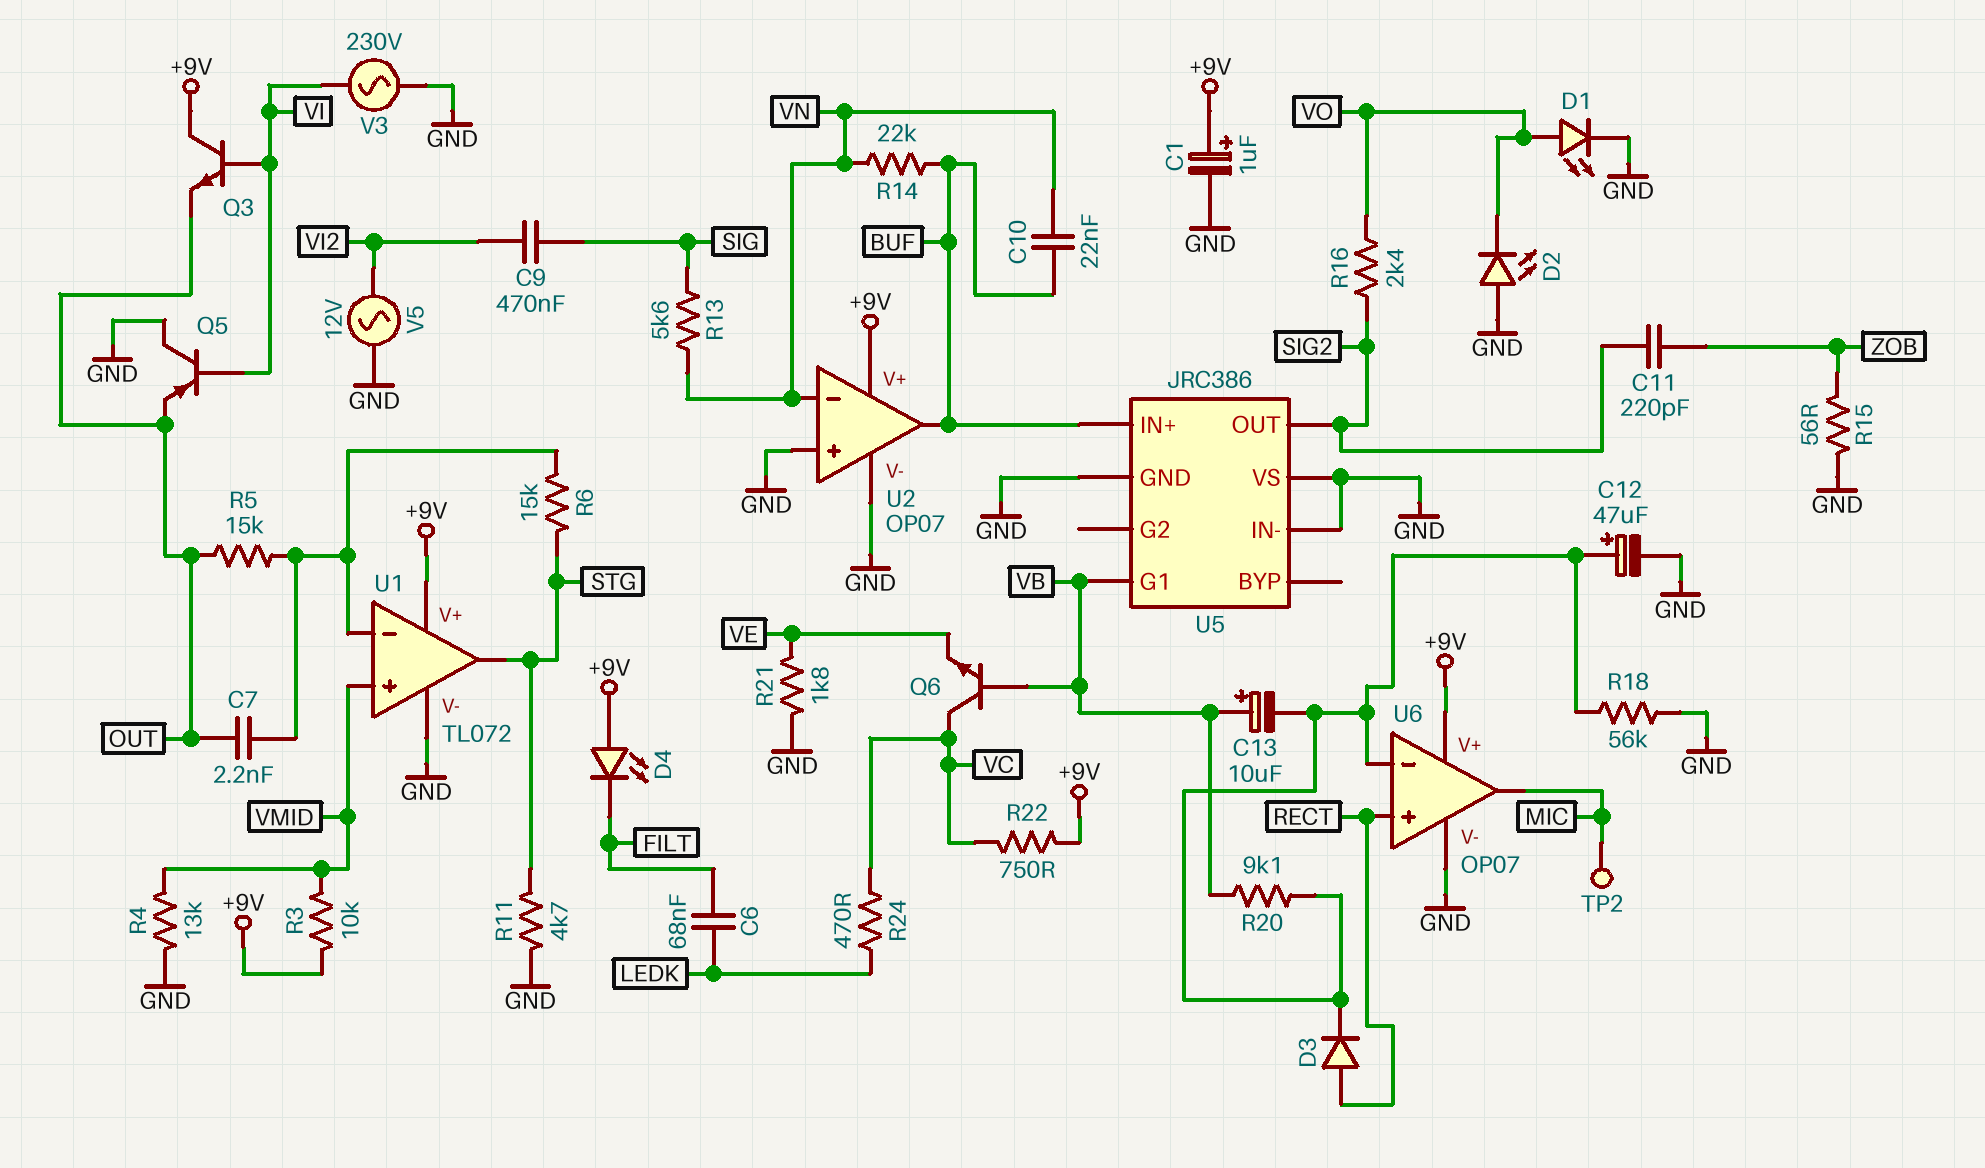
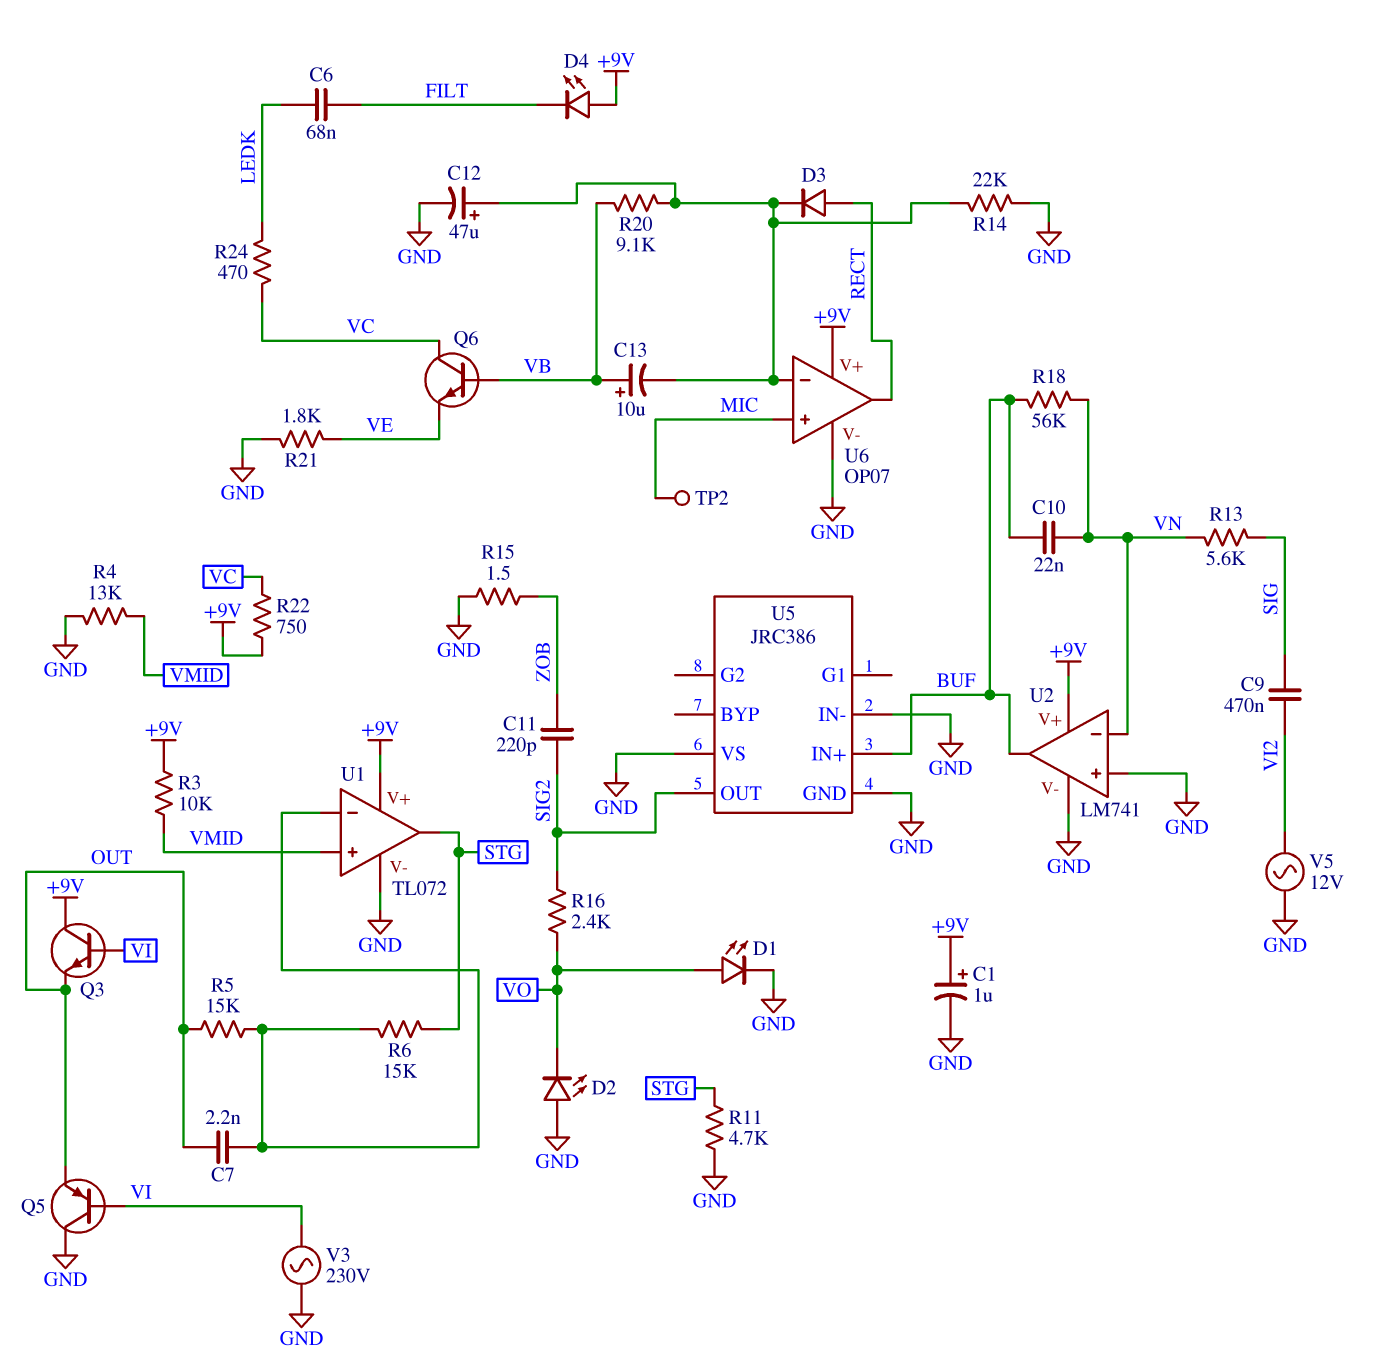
R14: 22k (BUF, VN) -> 22k (GND, U6/in-)
R15: 56 (GND, ZOB) -> 1.5 (GND, ZOB)
R18: 56k (GND, U6/in-) -> 56k (BUF, VN)
U2: OP07 -> LM741
U5 pin G1: VB -> none
U6 pin in+: RECT -> MIC
U6 pin out: MIC -> RECT

